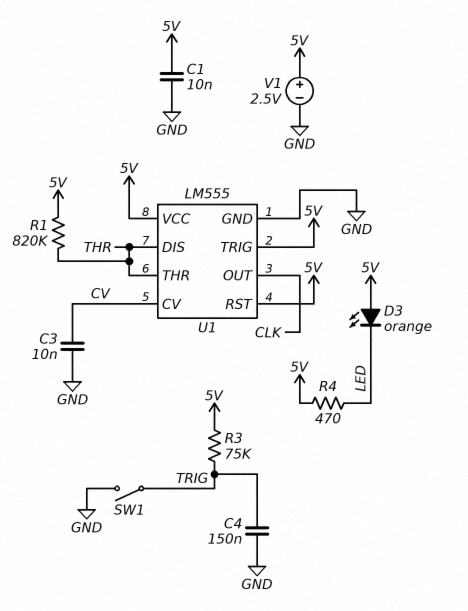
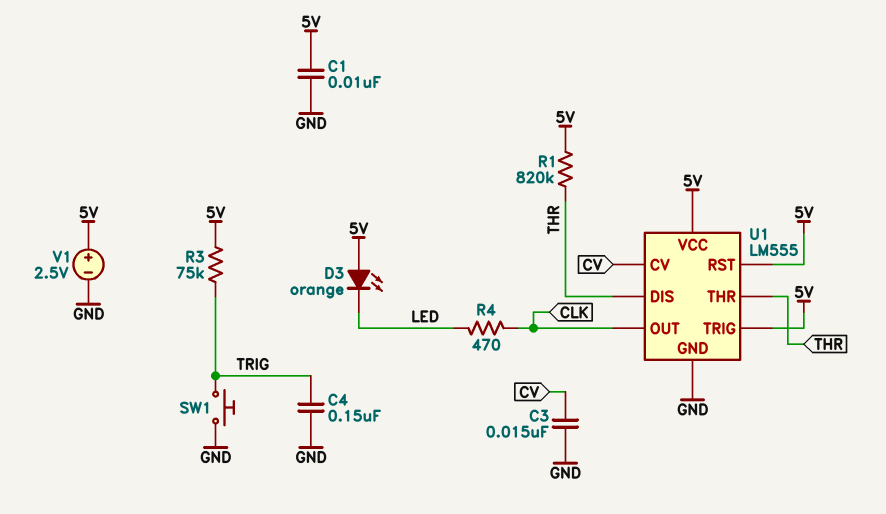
C3: 10nF (CV, GND) -> 15nF (CV, GND)
R4: 470 (5V, LED) -> 470 (CLK, LED)
SW1: switch (GND, TRIG) -> button (GND, TRIG)

